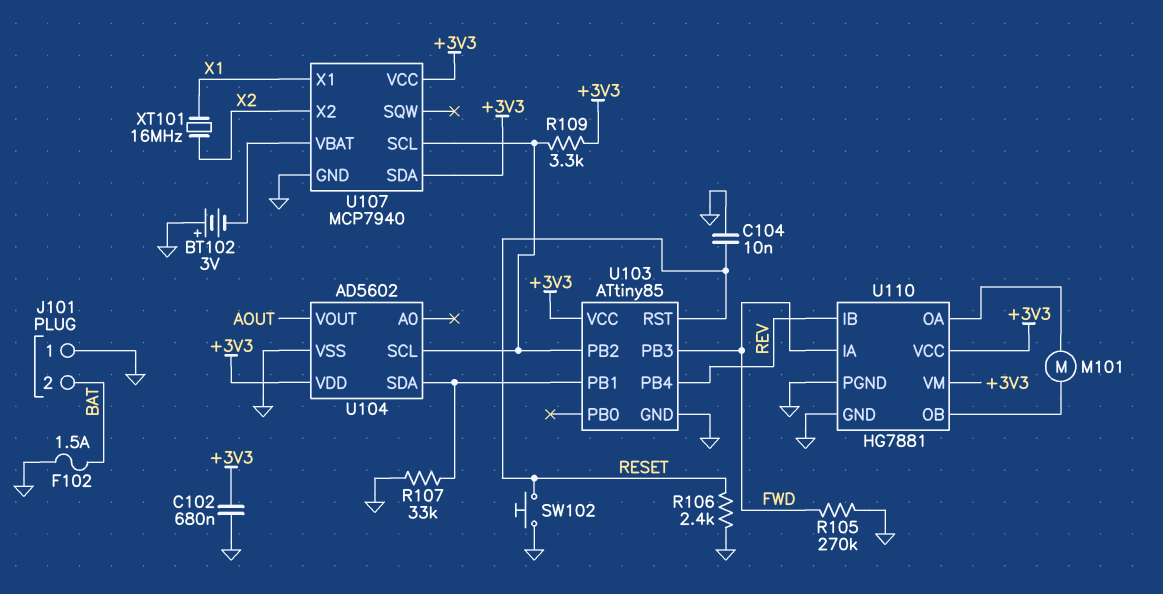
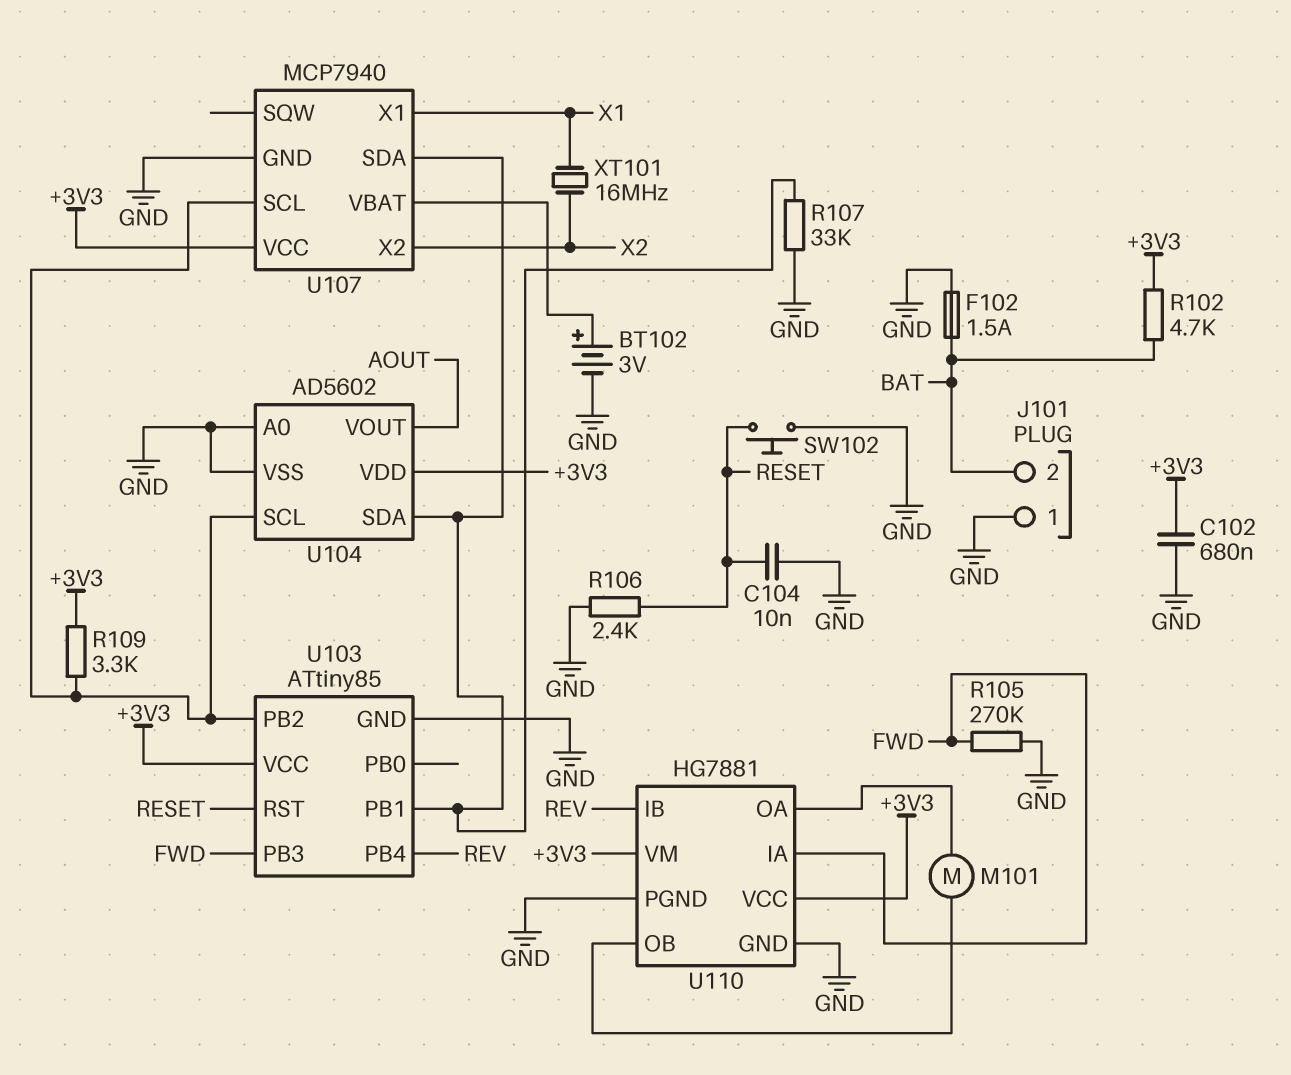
BT102: 3V (plus GND, minus U107/VBAT) -> 3V (plus U107/VBAT, minus GND)
R102: none -> 4.7k (+3V3, BAT)
U104 pin A0: none -> GND
U107 pin SDA: +3V3 -> U103/PB1

